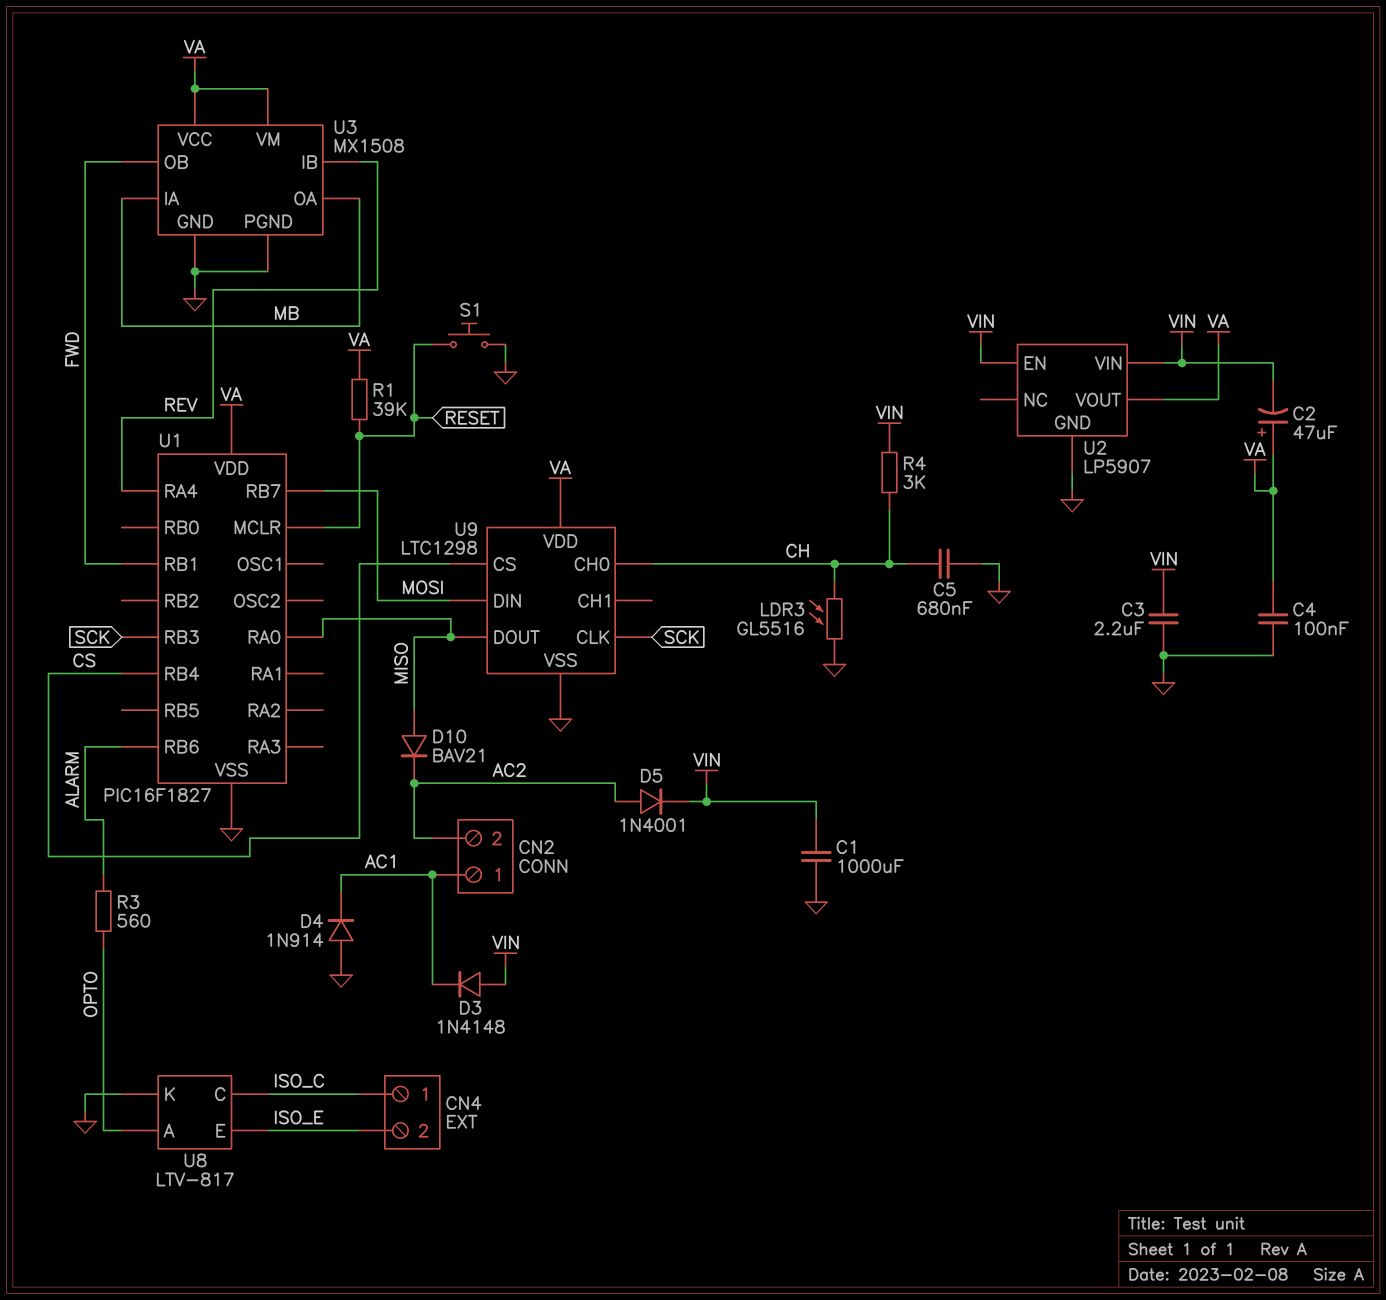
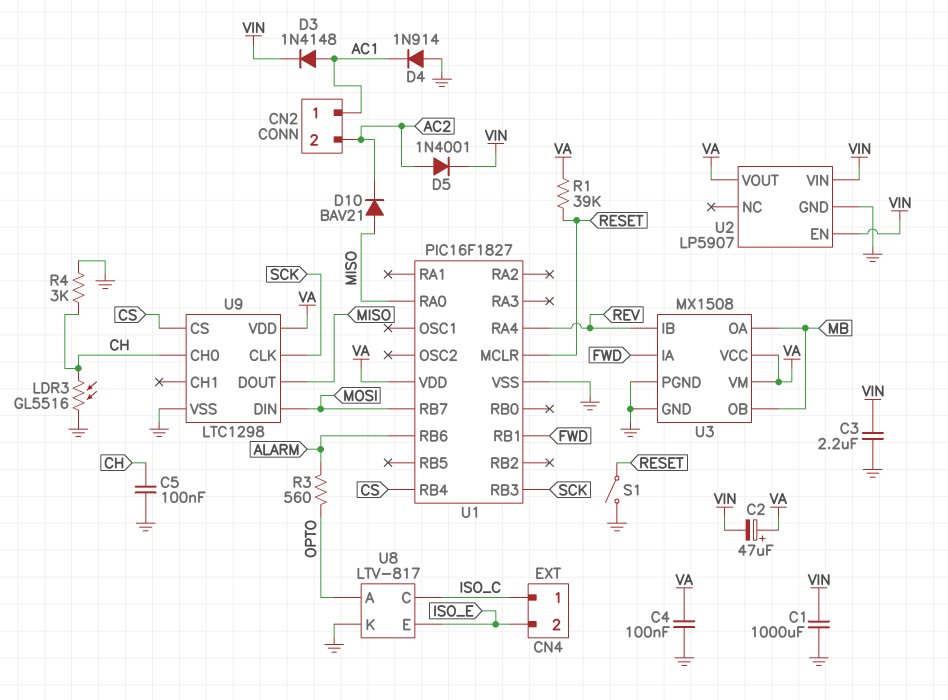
C5: 680nF (CH, GND) -> 100nF (CH, GND)
D3: diode 1N4148 (A VIN, K AC1) -> diode 1N4148 (A AC1, K VIN)
R4: 3k (CH, VIN) -> 3k (CH, GND)
S1: button (GND, RESET) -> switch (GND, RESET)
U3 pin IA: MB -> FWD
U3 pin OB: FWD -> MB

